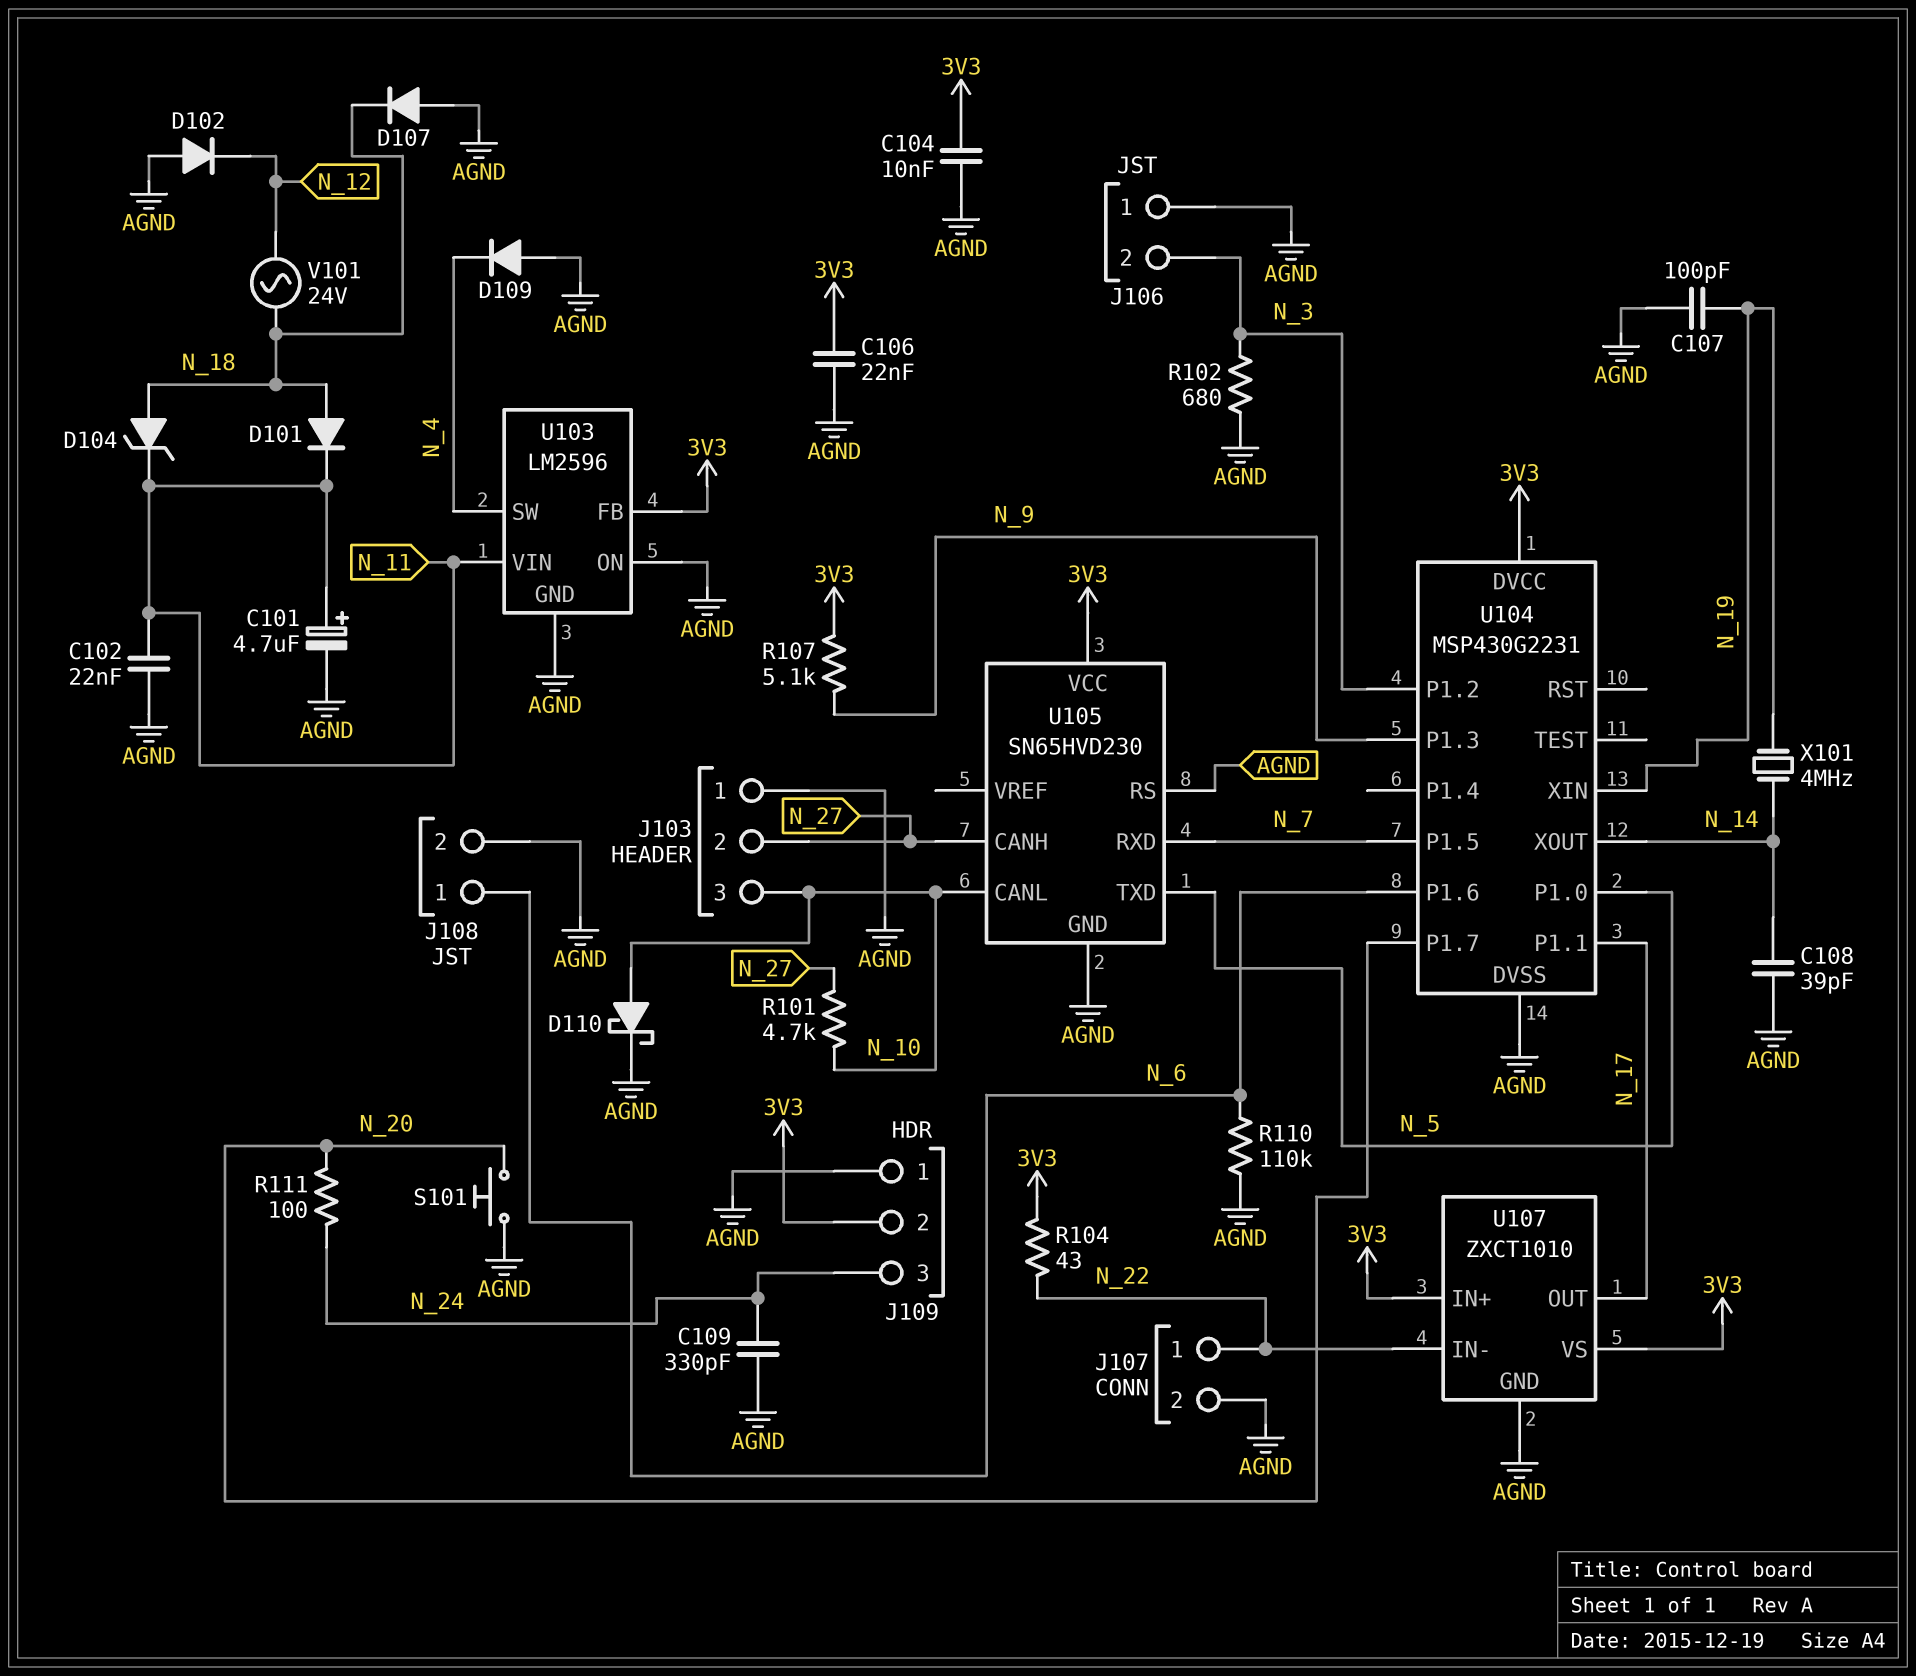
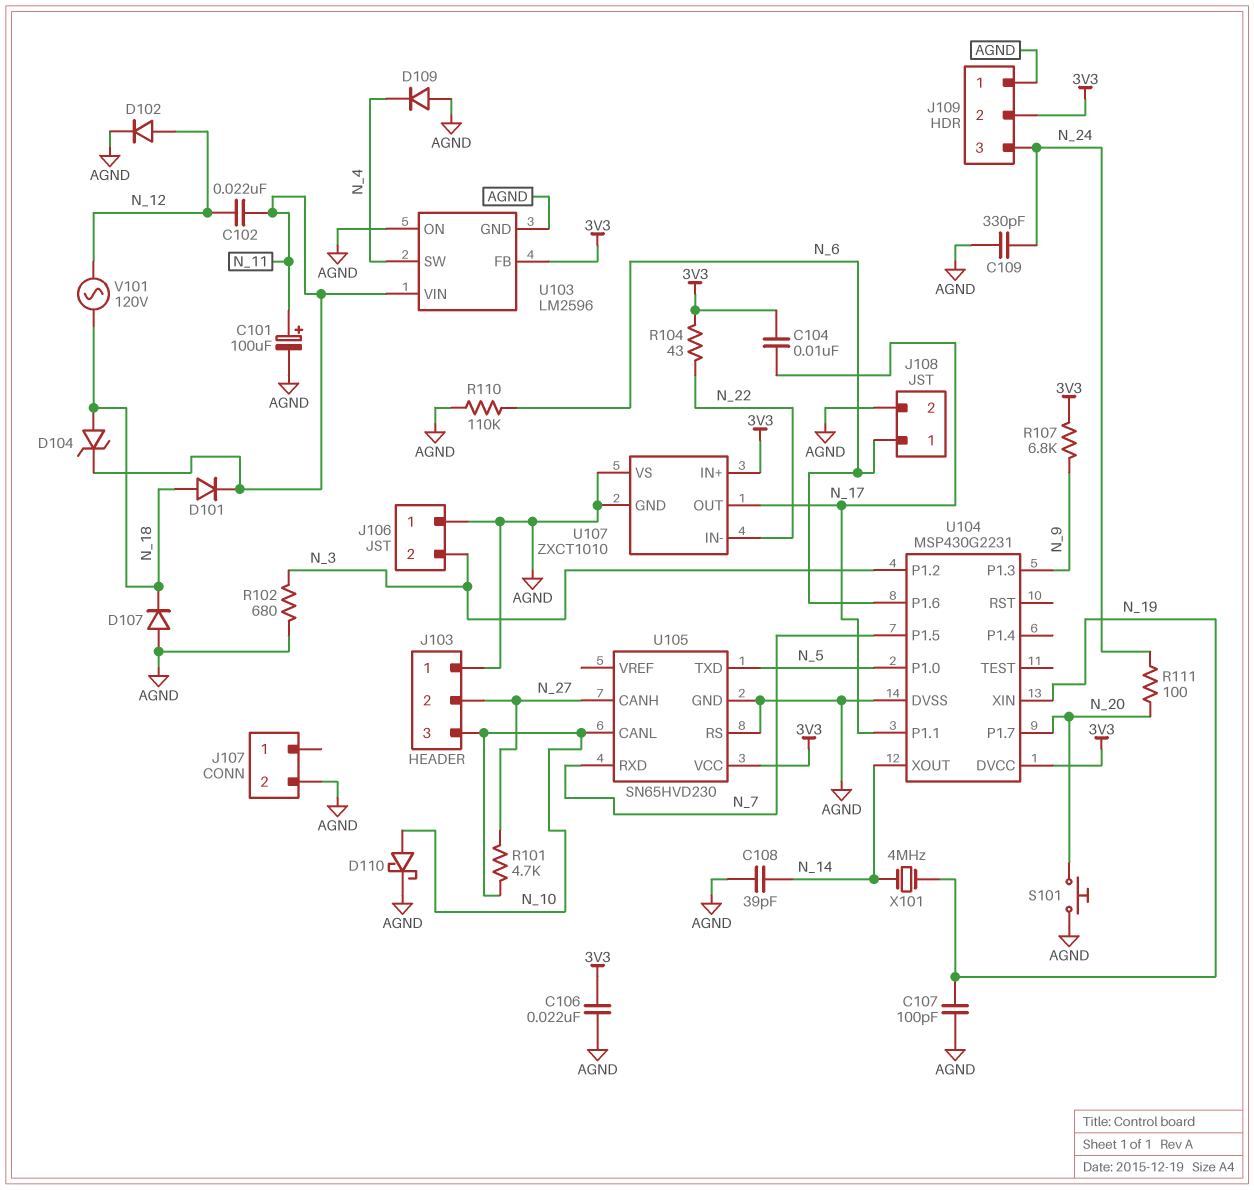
C101: 4.7uF (plus N_11, minus AGND) -> 100uF (plus N_11, minus AGND)
C102: 22nF (AGND, N_11) -> 22nF (N_11, N_12)
C104: 10nF (3V3, AGND) -> 10nF (3V3, N_17)
D102: diode (A AGND, K N_12) -> diode (A N_12, K AGND)
J107 pin 1: N_22 -> none
R107: 5.1k (3V3, N_9) -> 6.8k (3V3, N_9)
U107 pin VS: 3V3 -> AGND
V101: AC 24V (N_12, N_18) -> AC 120V (N_12, N_18)

